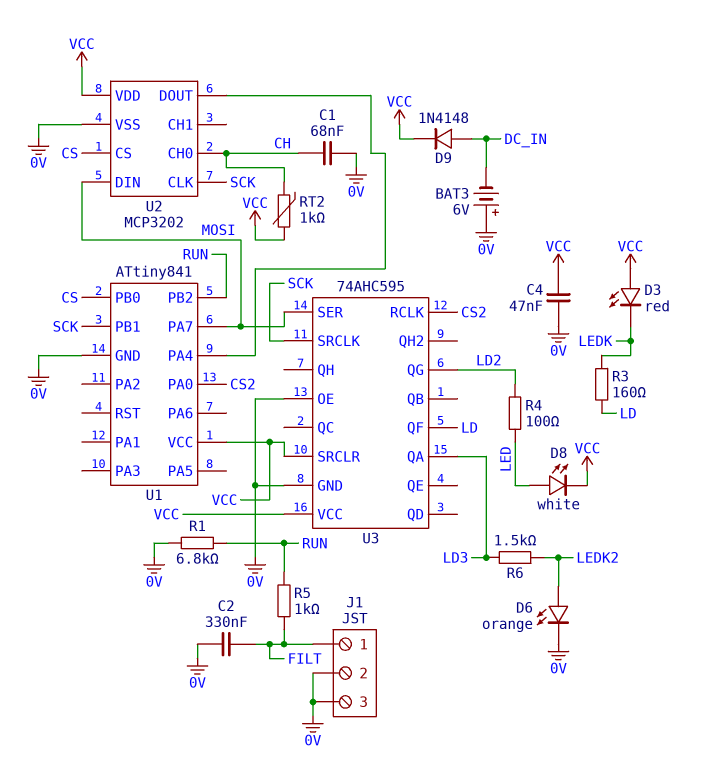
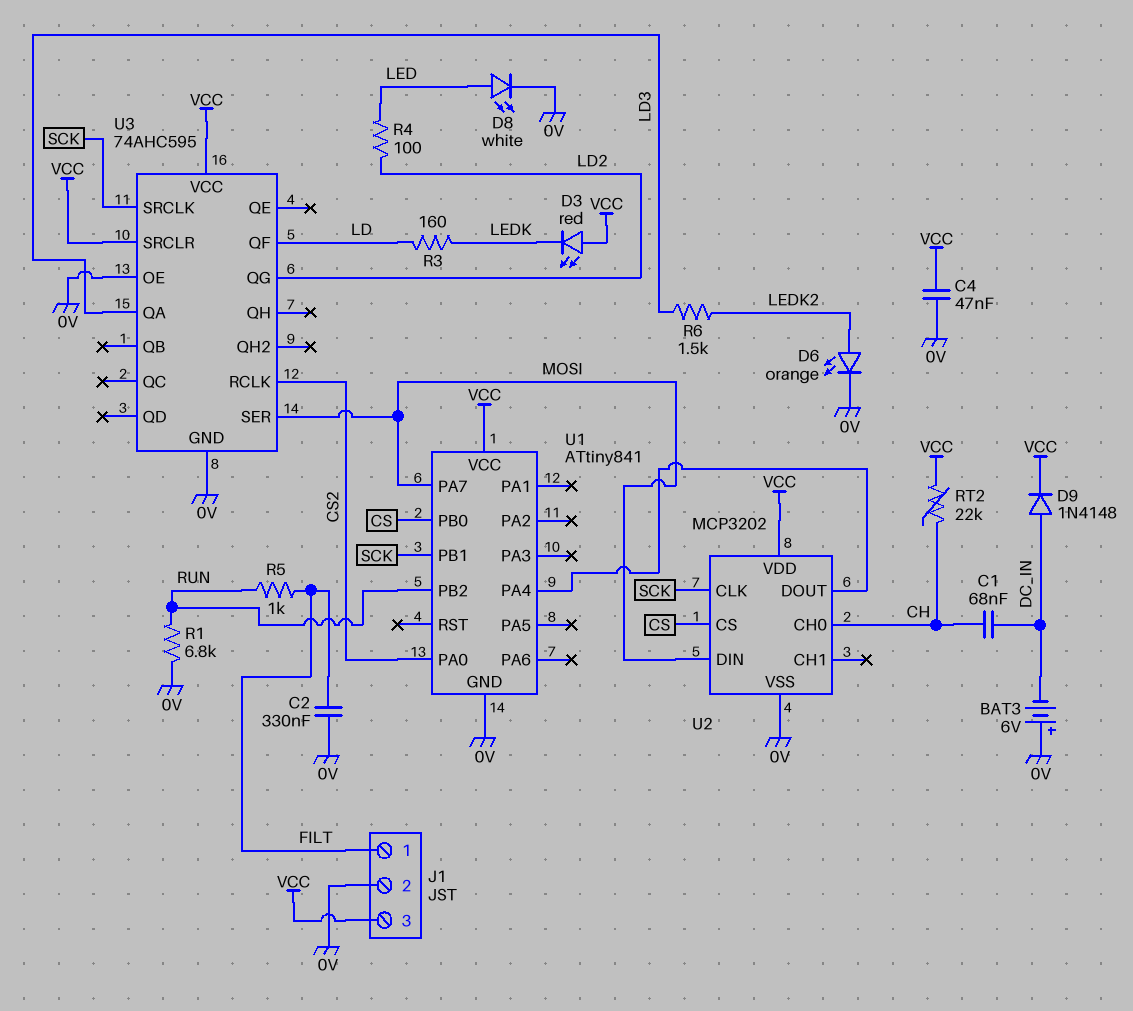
C1: 68nF (0V, CH) -> 68nF (CH, DC_IN)
D8: LED white (A LED, K VCC) -> LED white (A LED, K 0V)
J1 pin 3: 0V -> VCC
RT2: 1k (CH, VCC) -> 22k (CH, VCC)

